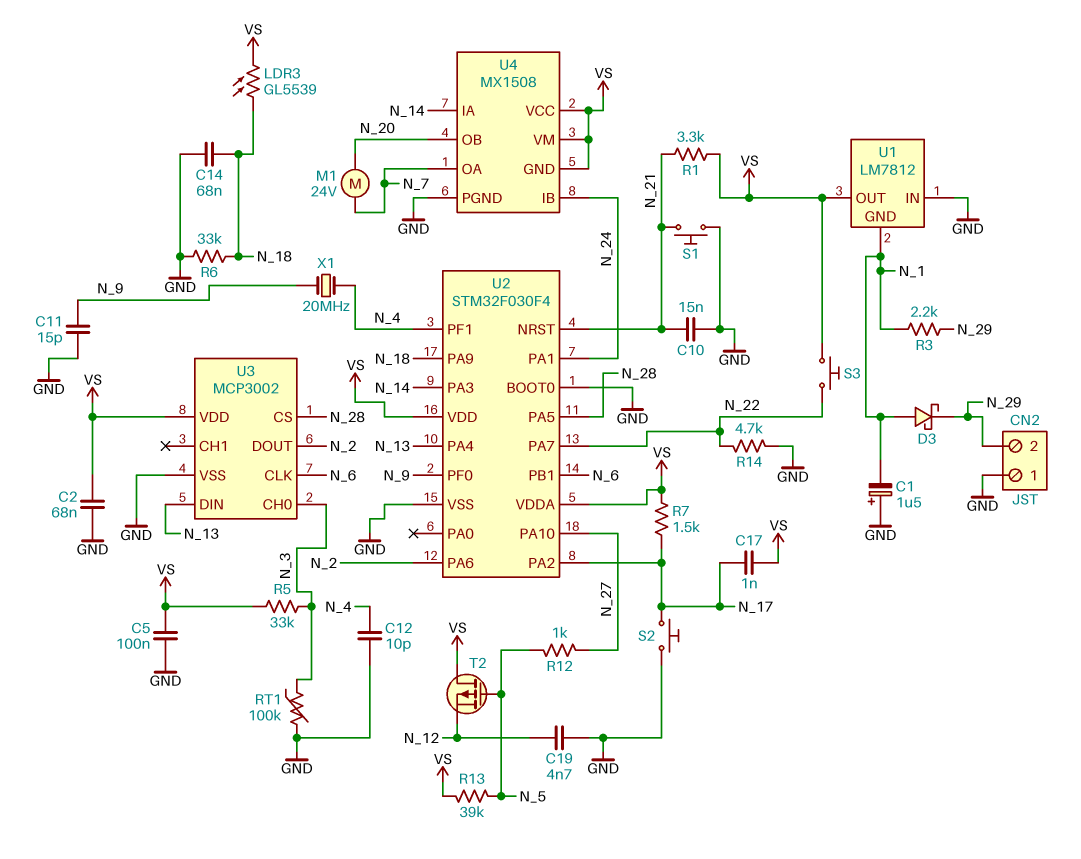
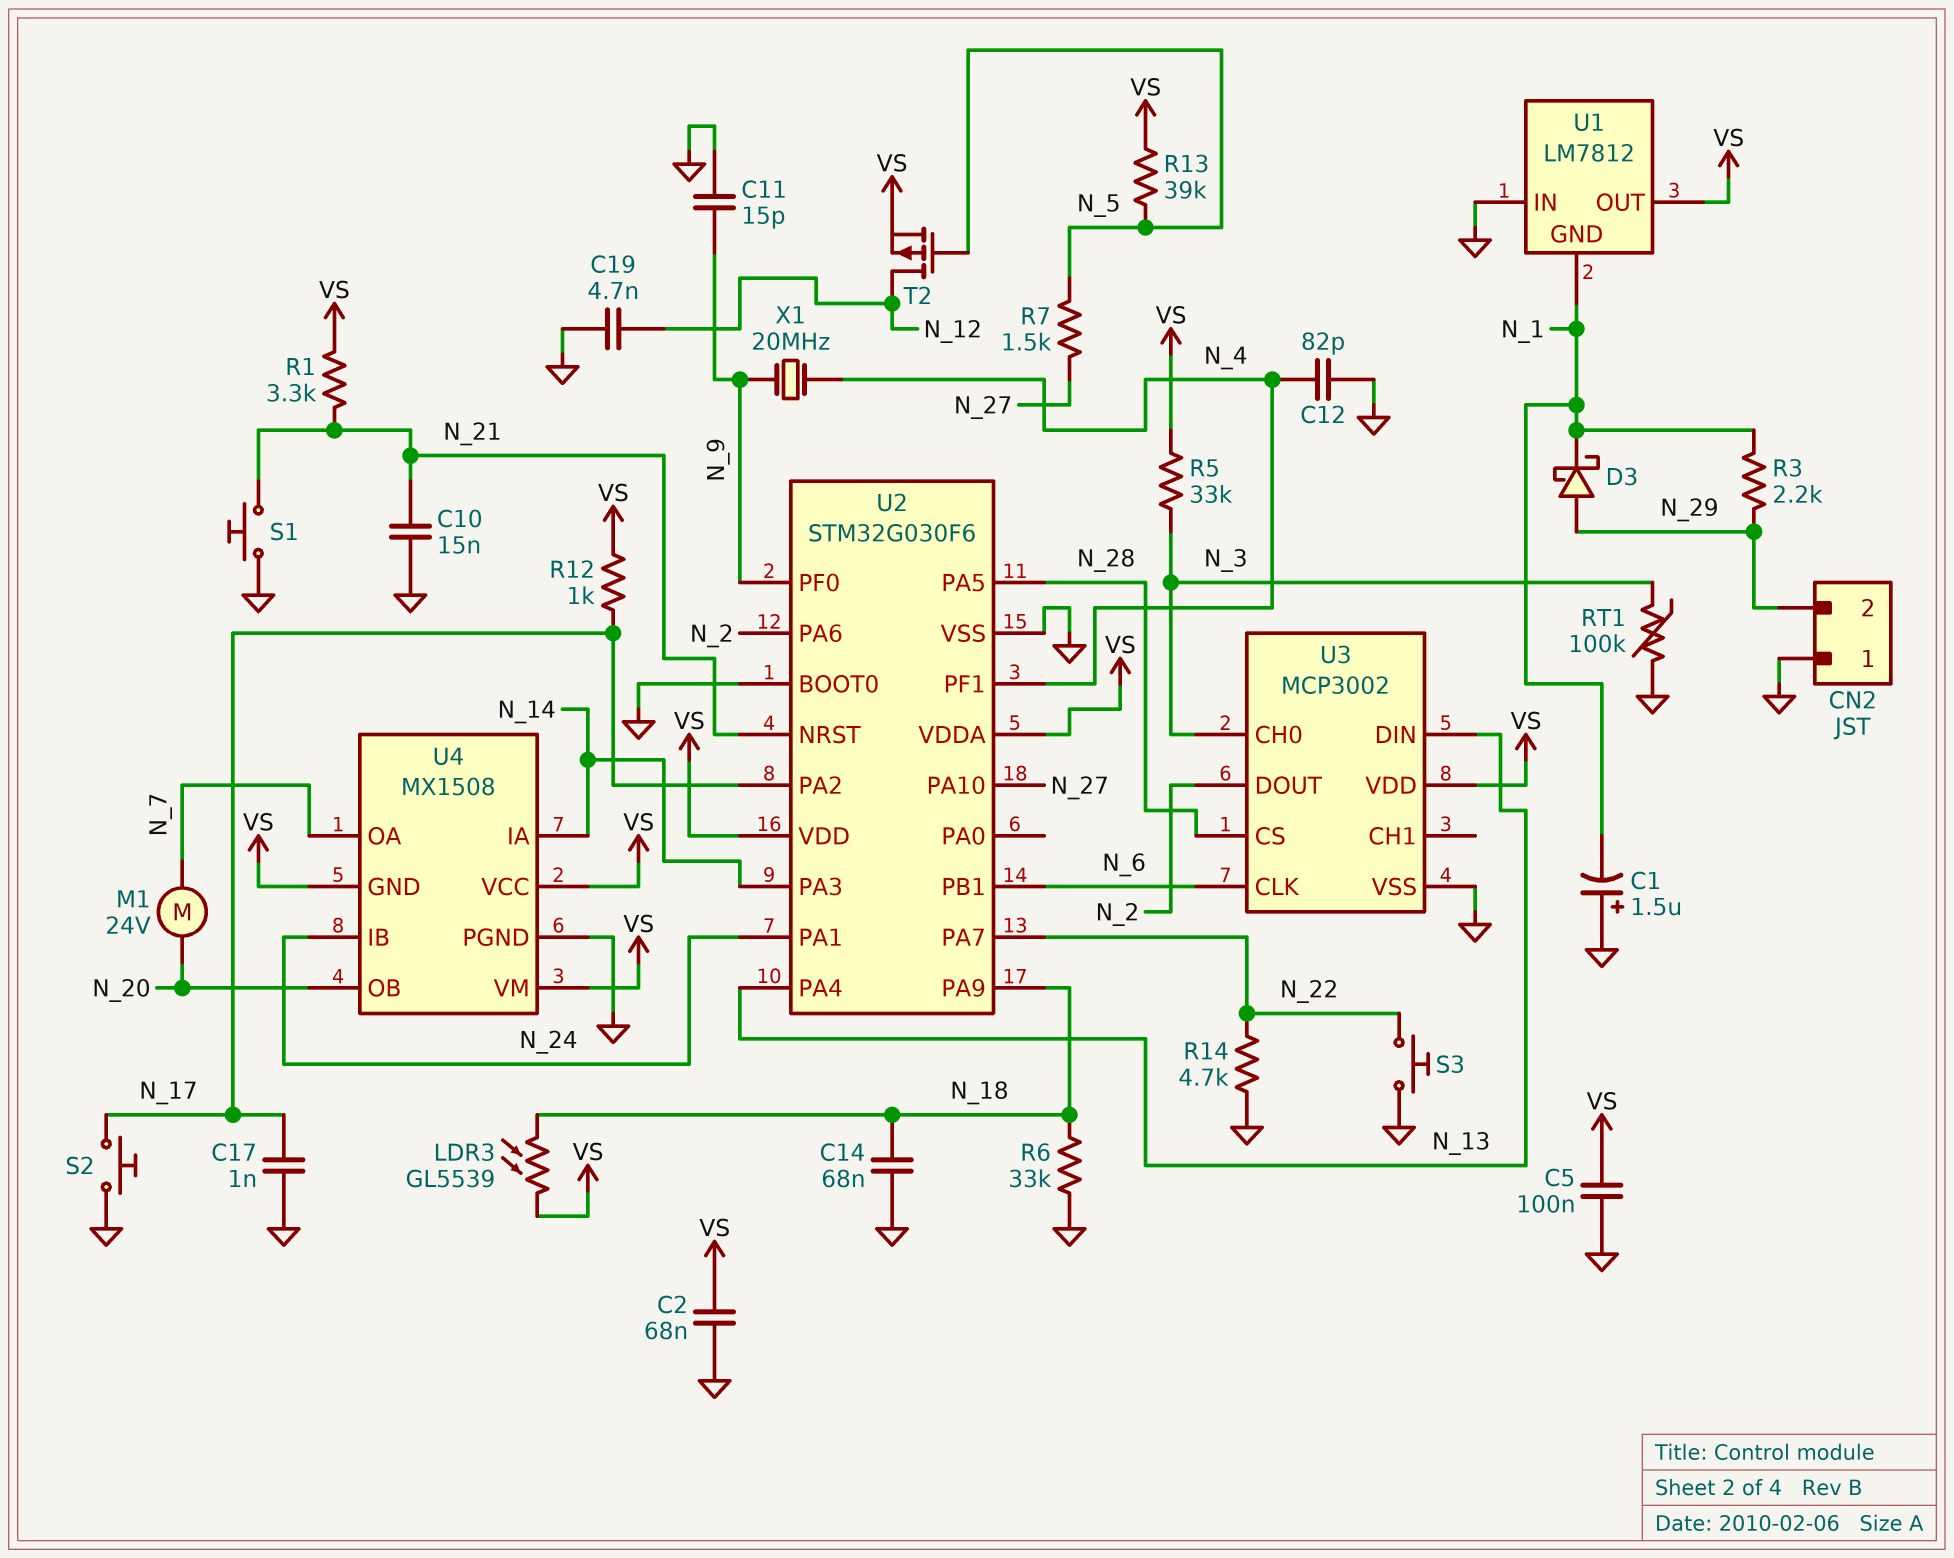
C12: 10pF (GND, N_4) -> 82pF (GND, N_4)
C17: 1nF (N_17, VS) -> 1nF (GND, N_17)
D3: schottky (A N_1, K N_29) -> schottky (A N_29, K N_1)
R7: 1.5k (N_17, VS) -> 1.5k (N_5, N_27)
R12: 1k (N_5, N_27) -> 1k (N_17, VS)
S3: button (N_22, VS) -> button (GND, N_22)
T2: PMOS (G N_5, D VS, S N_12) -> PMOS (G N_5, D N_12, S VS)
U2: STM32F030F4 -> STM32G030F6

